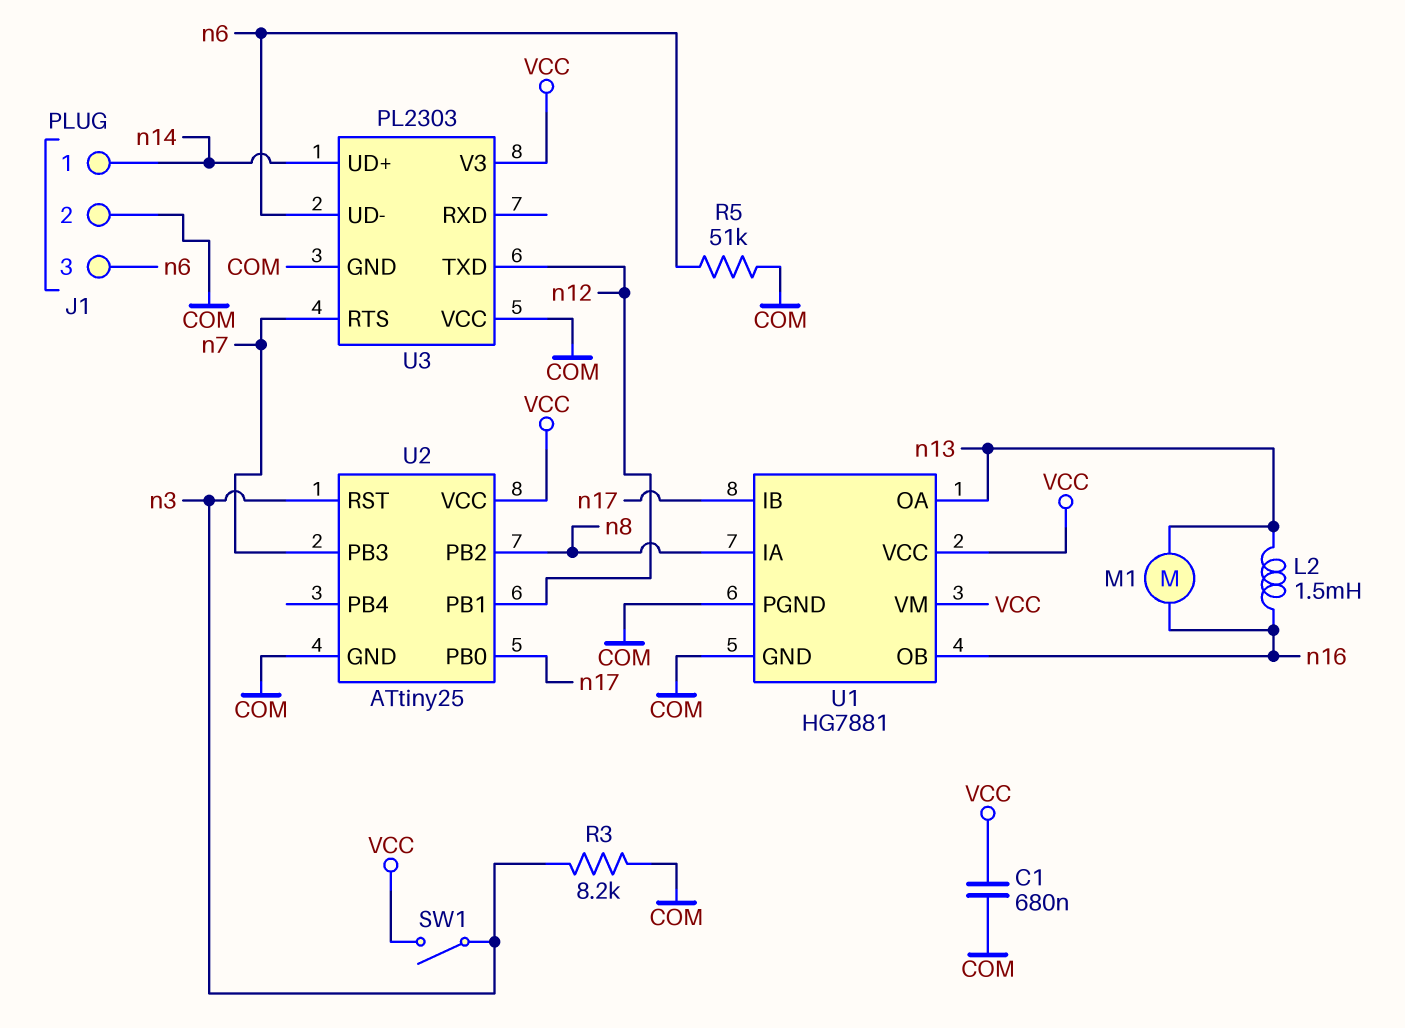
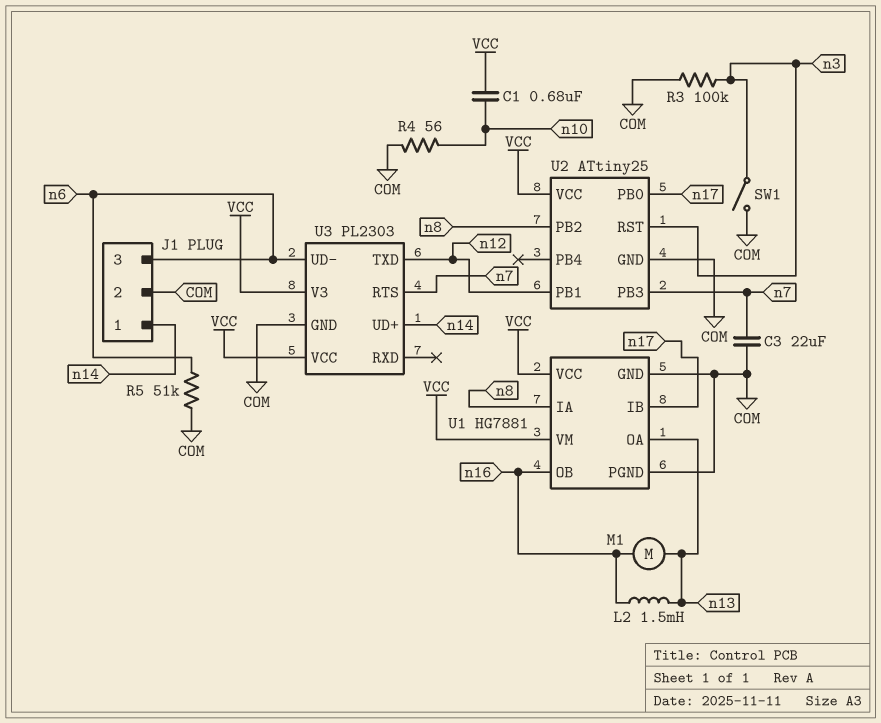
C1: 680nF (COM, VCC) -> 680nF (VCC, n10)
C3: none -> 22uF (COM, n7)
R3: 8.2k (COM, n3) -> 100k (COM, n3)
R4: none -> 56 (COM, n10)
SW1: switch (VCC, n3) -> switch (COM, n3)
U3 pin VCC: COM -> VCC

